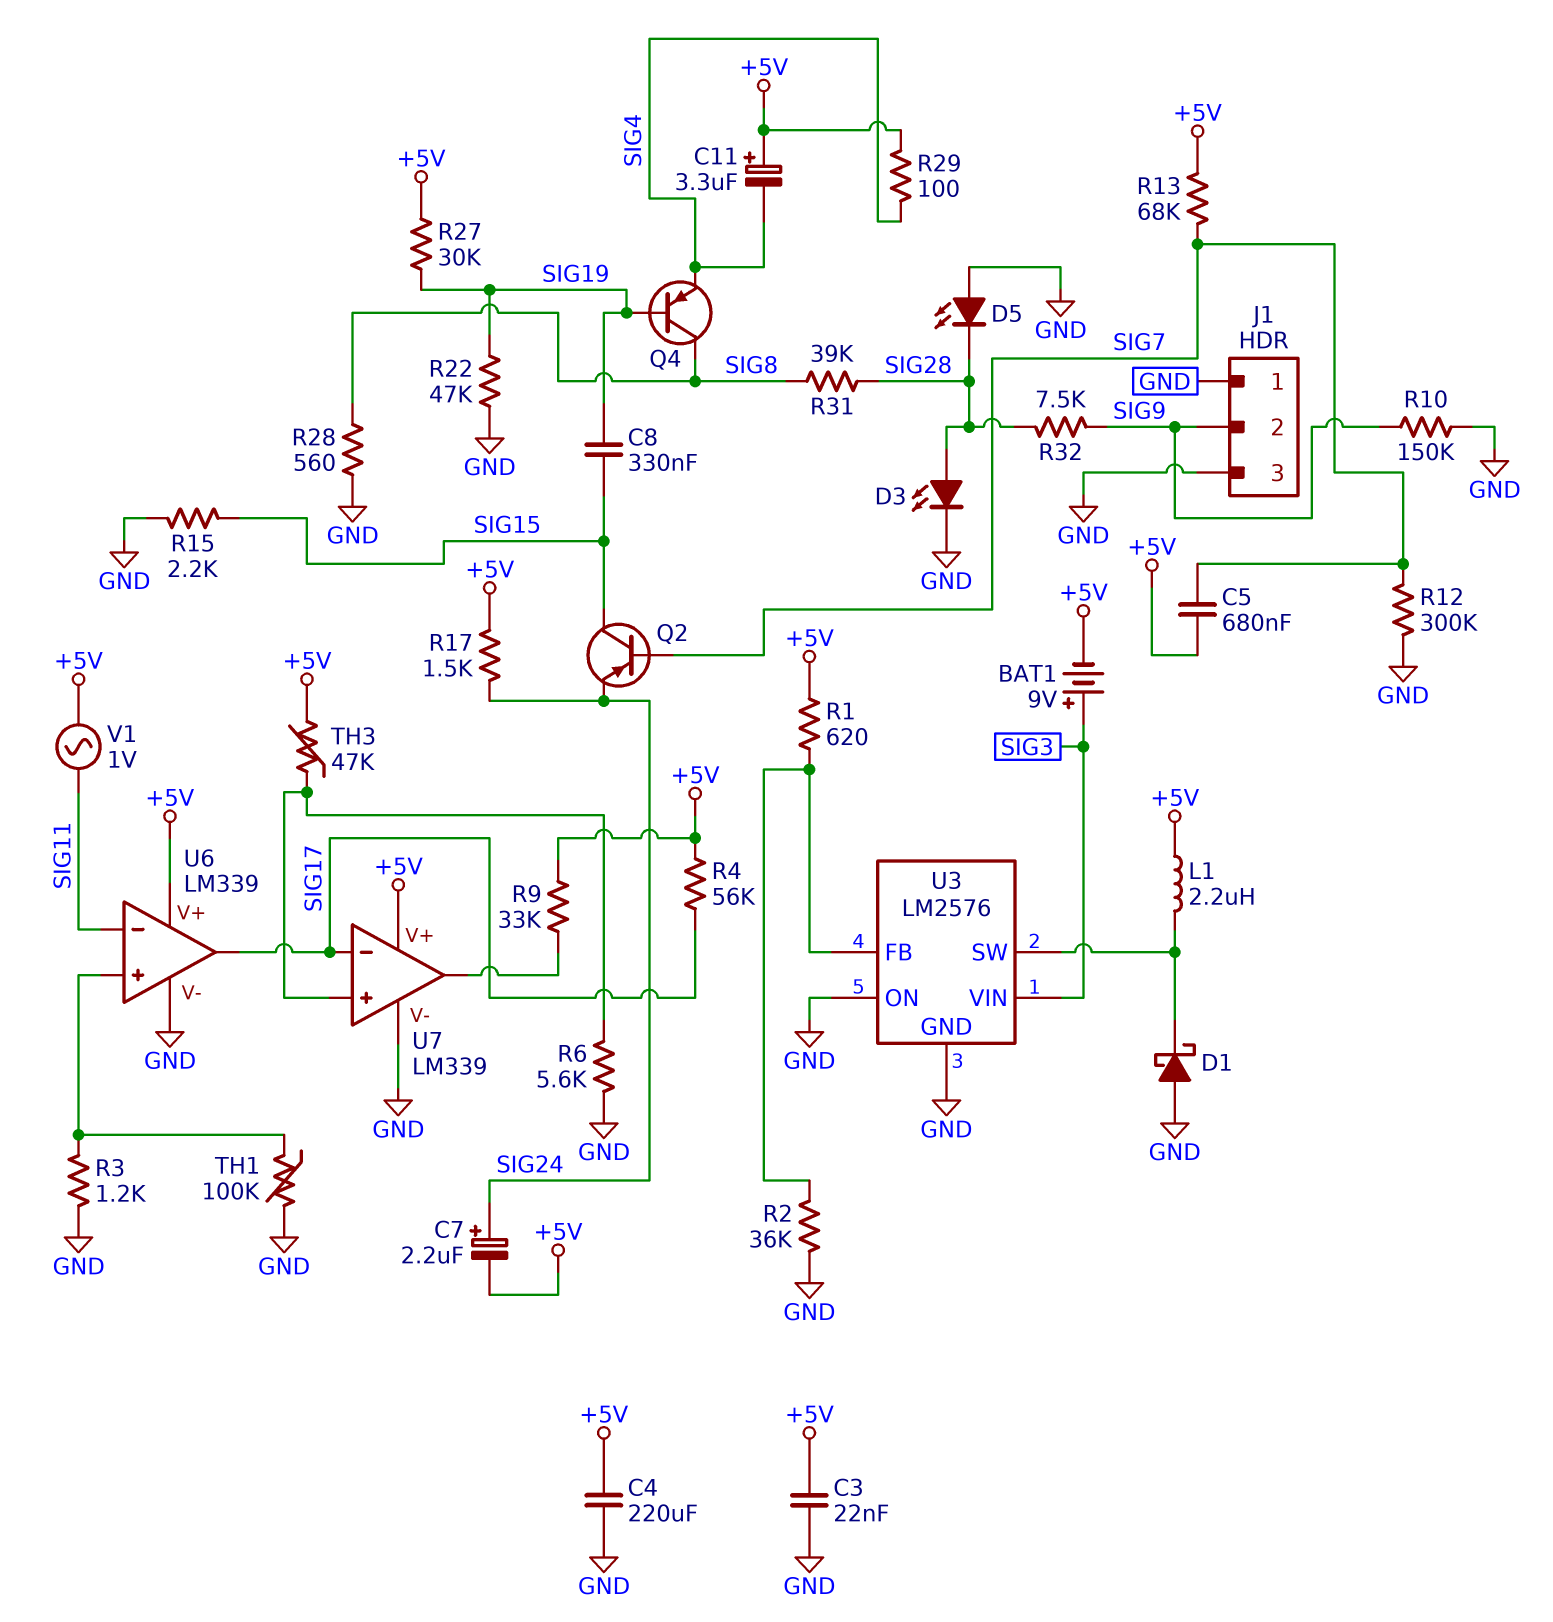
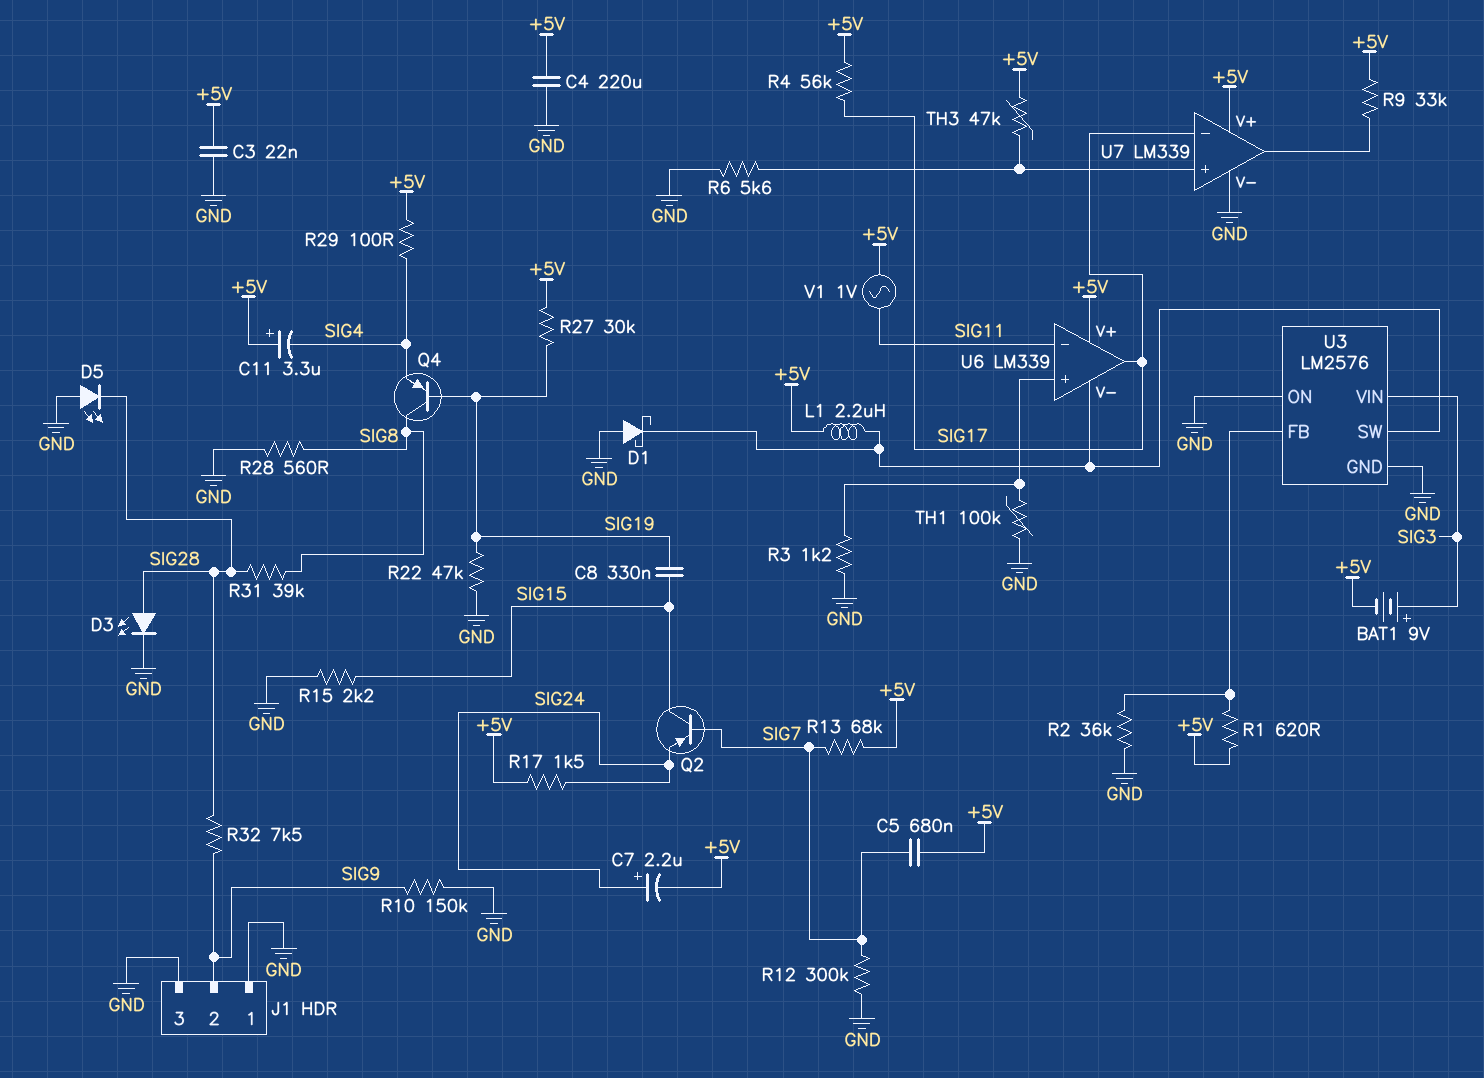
U6 pin V-: GND -> U3/SW

